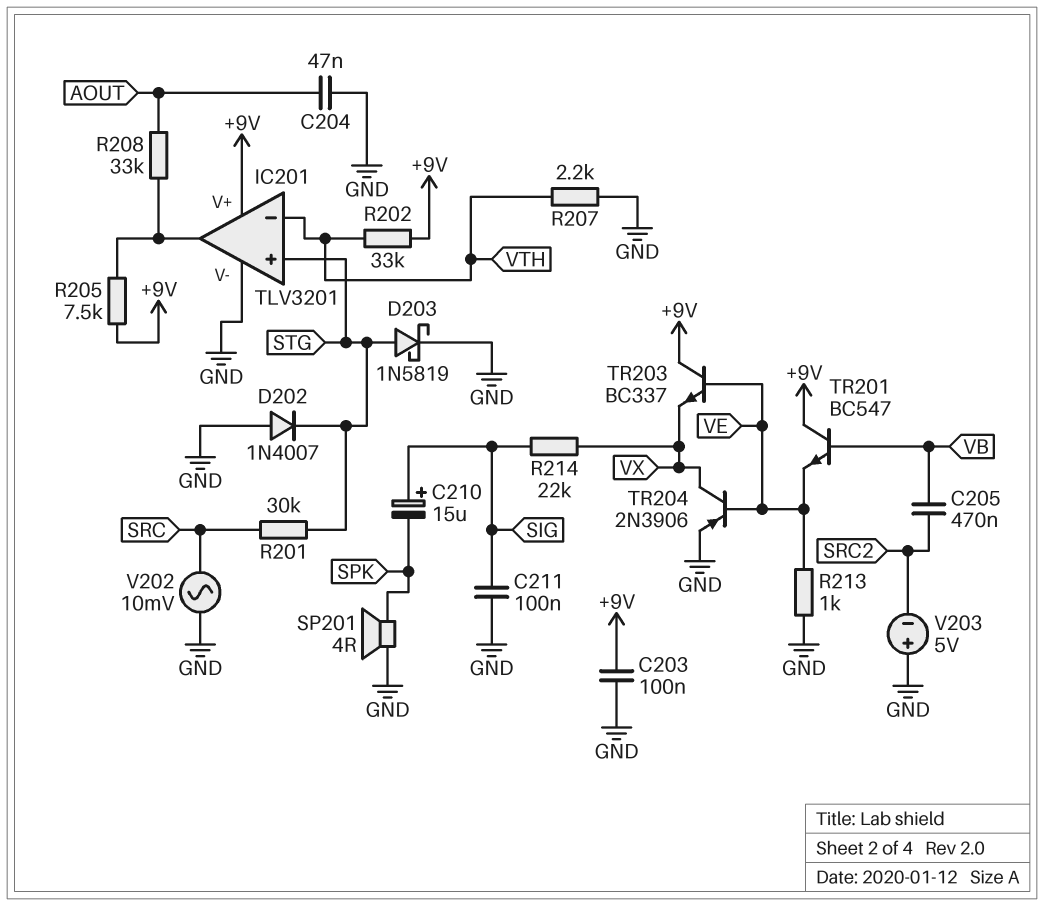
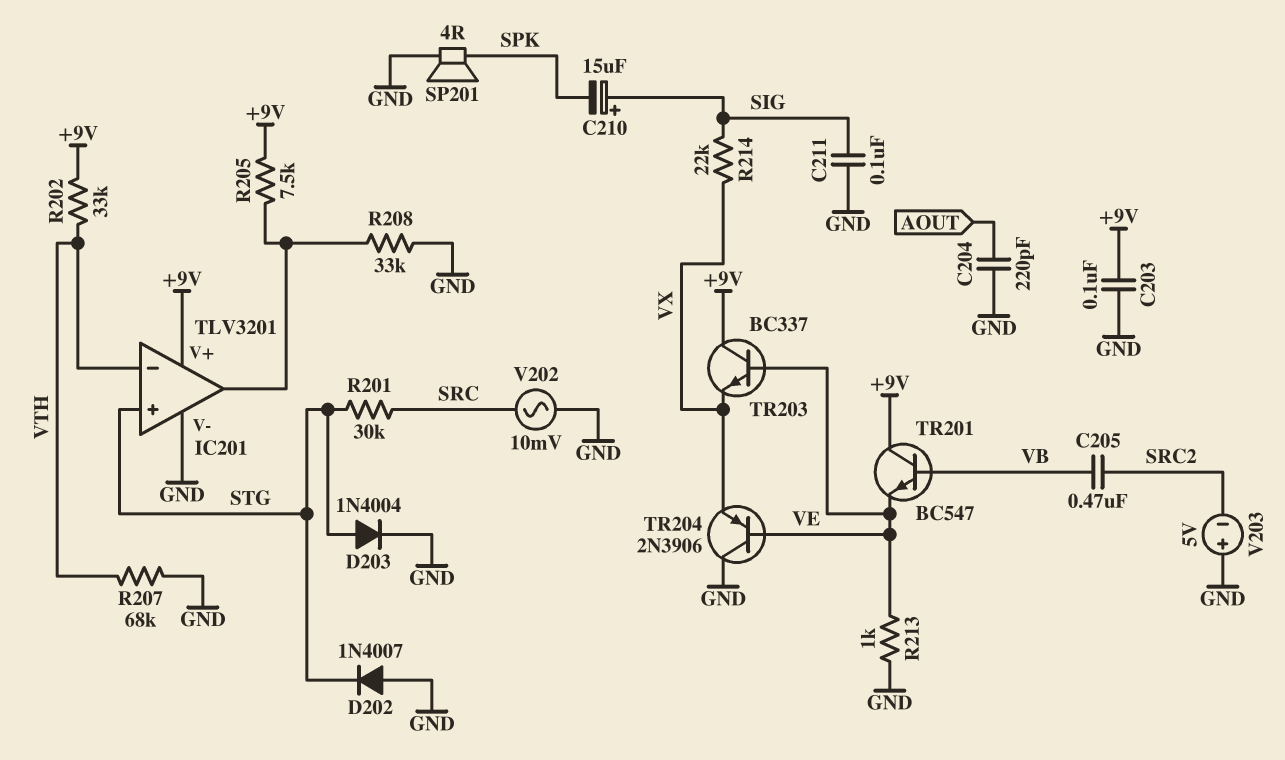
C204: 47nF (AOUT, GND) -> 220pF (AOUT, GND)
D203: schottky 1N5819 (A STG, K GND) -> diode 1N4004 (A STG, K GND)
R207: 2.2k (GND, VTH) -> 68k (GND, VTH)
R208: 33k (AOUT, IC201/out) -> 33k (GND, IC201/out)
TR204: PNP 2N3906 (B VE, C VX, E GND) -> PNP 2N3906 (B VE, C GND, E VX)

